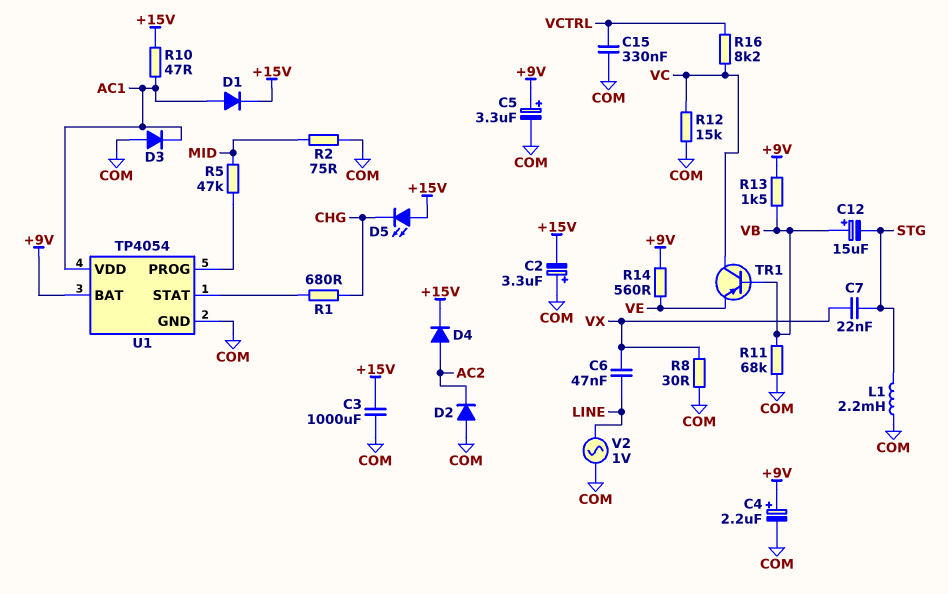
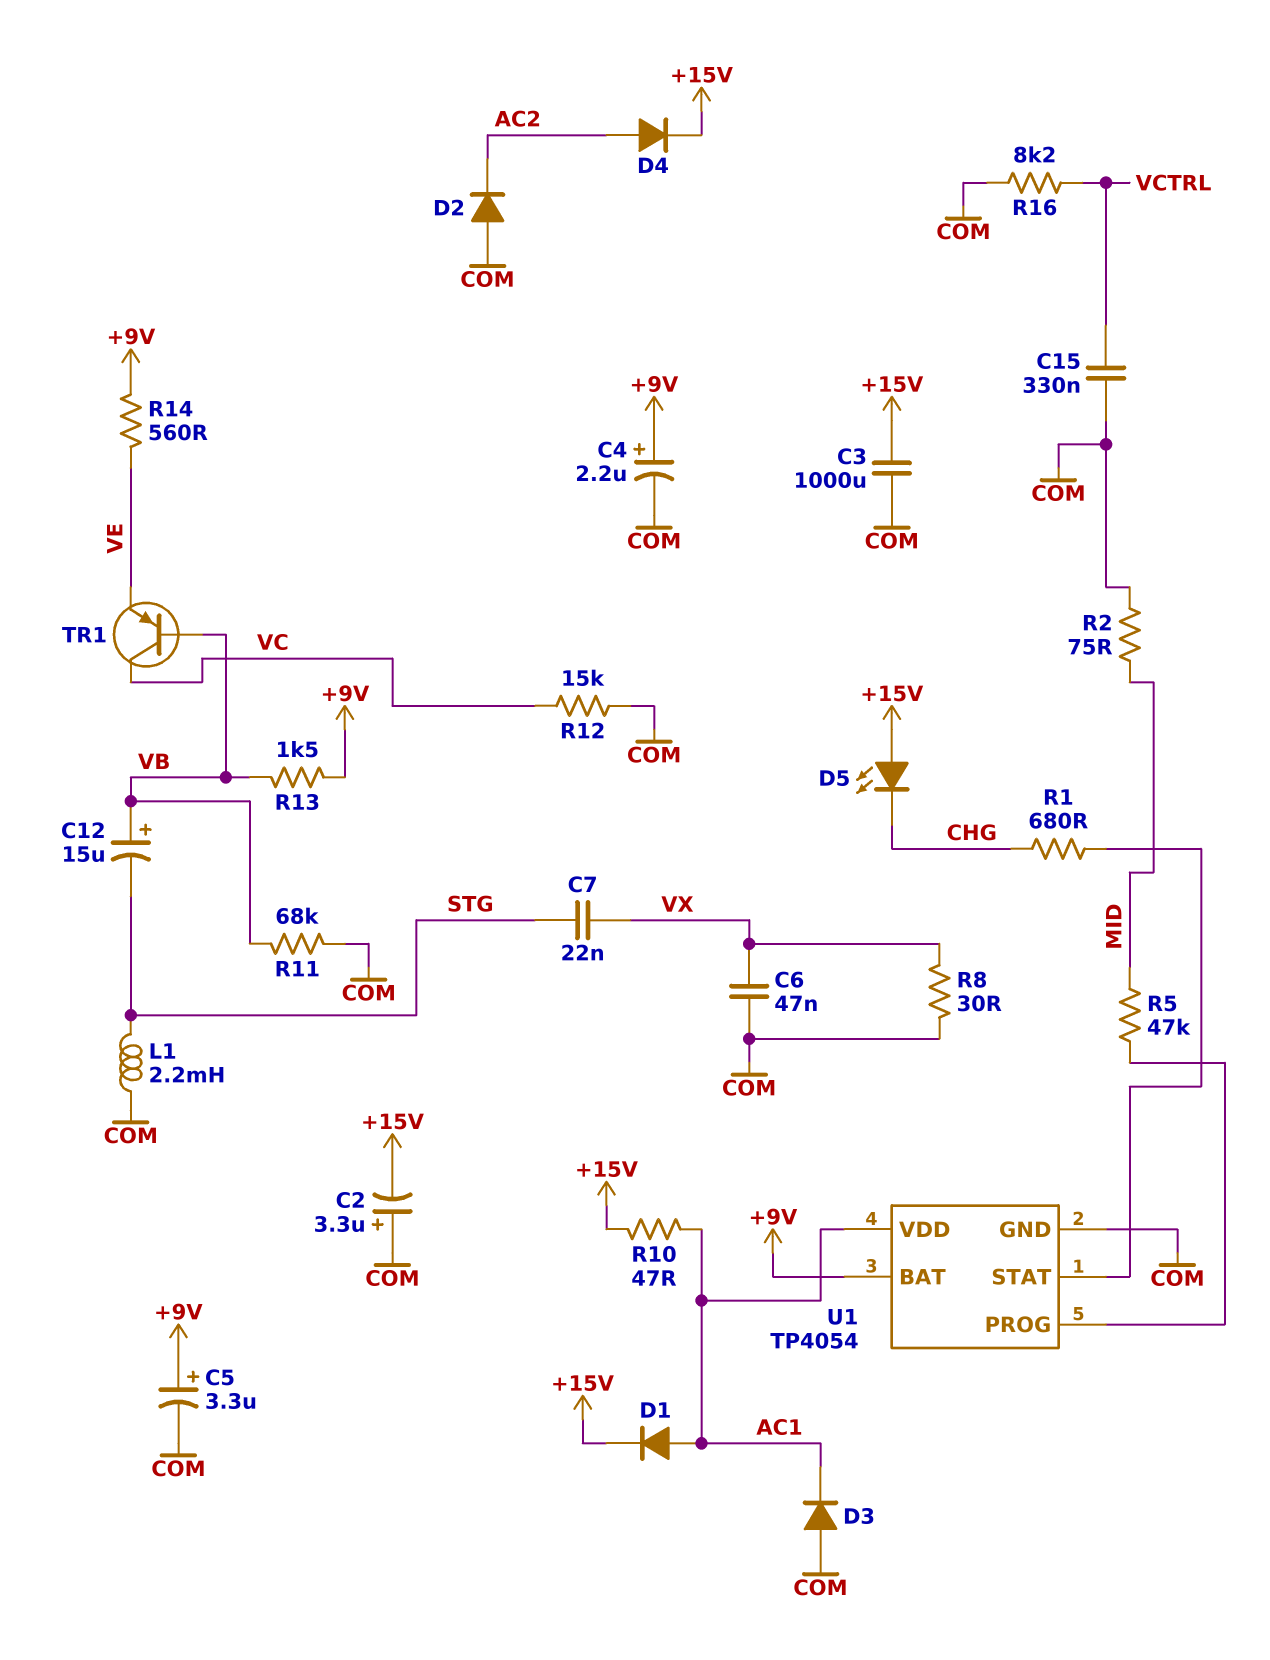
C6: 47nF (LINE, VX) -> 47nF (COM, VX)
R16: 8.2k (VC, VCTRL) -> 8.2k (COM, VCTRL)
V2: AC 1V (COM, LINE) -> none

